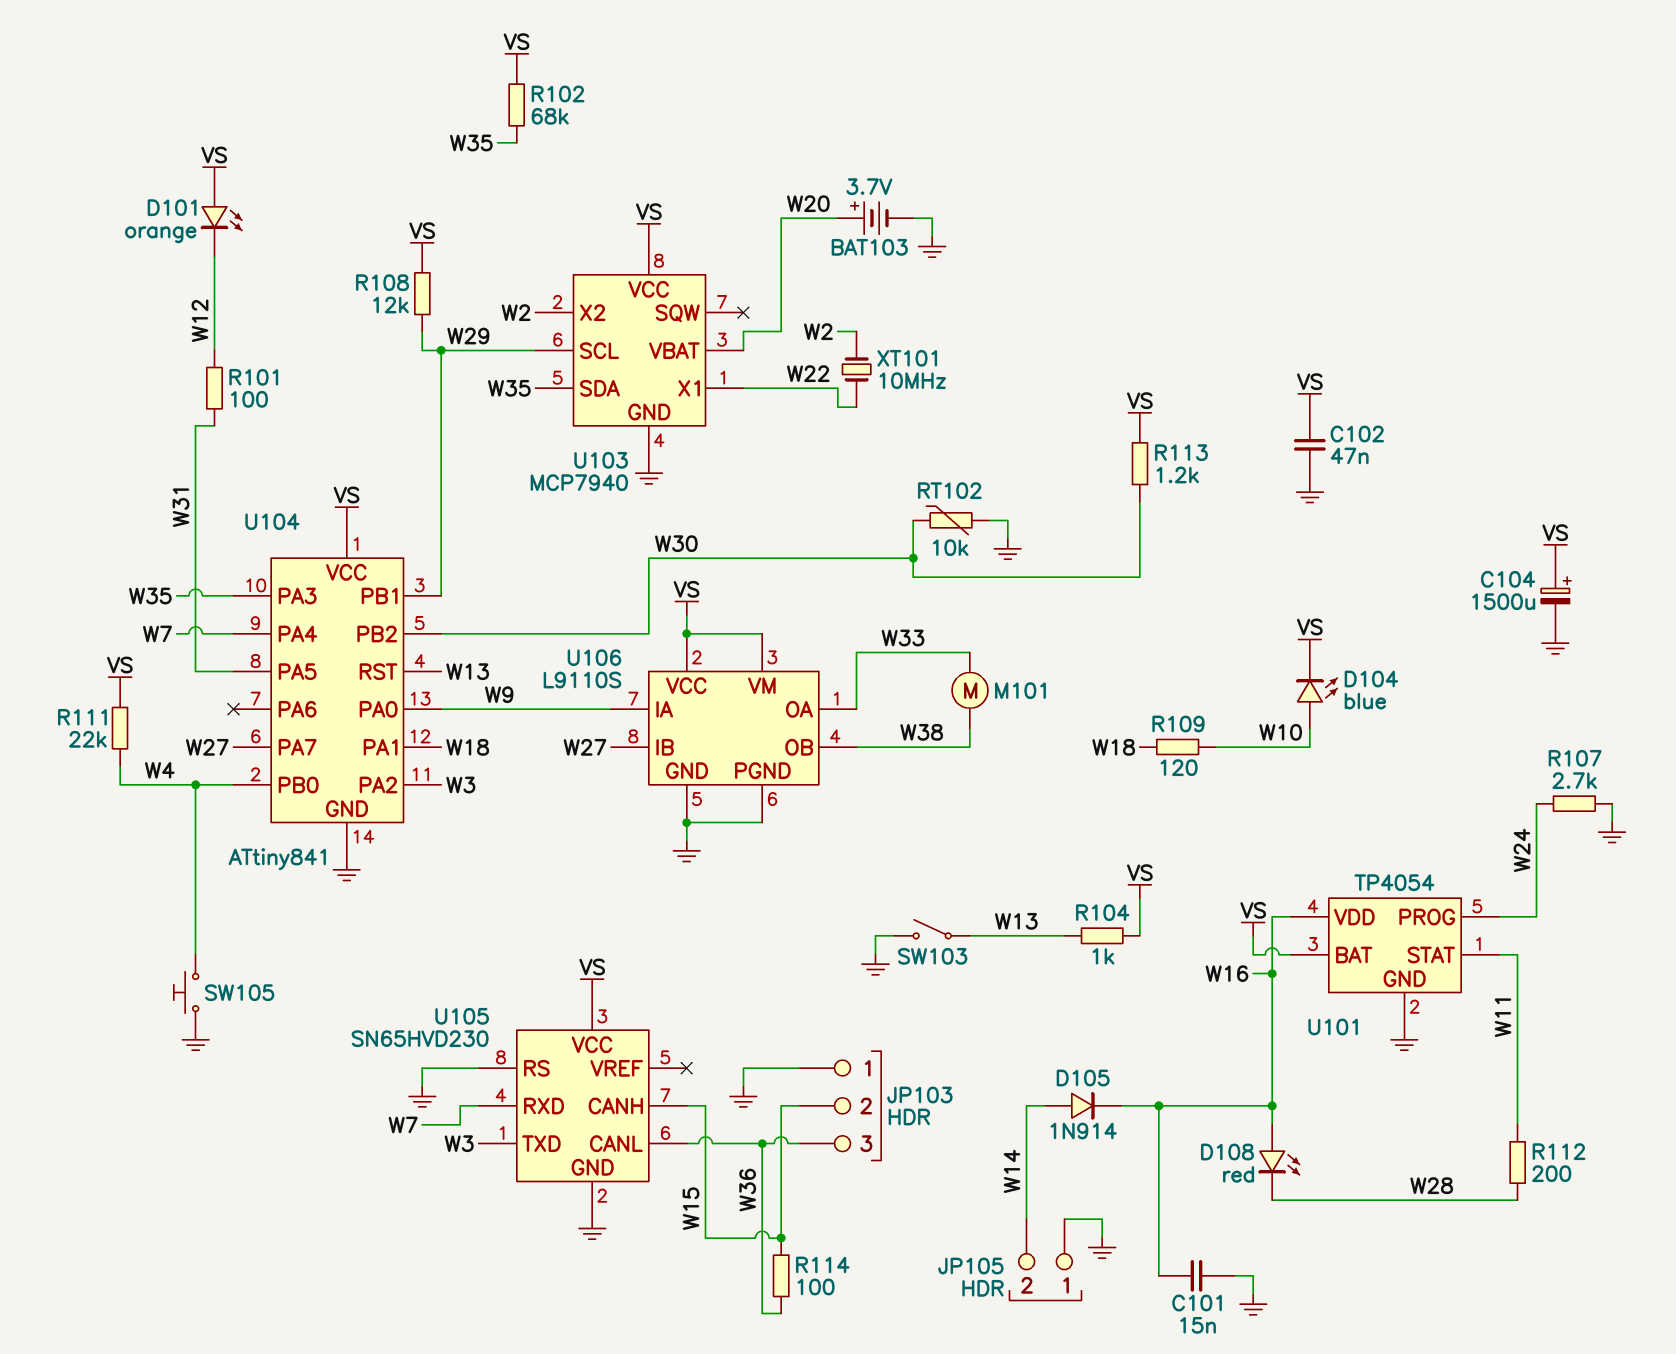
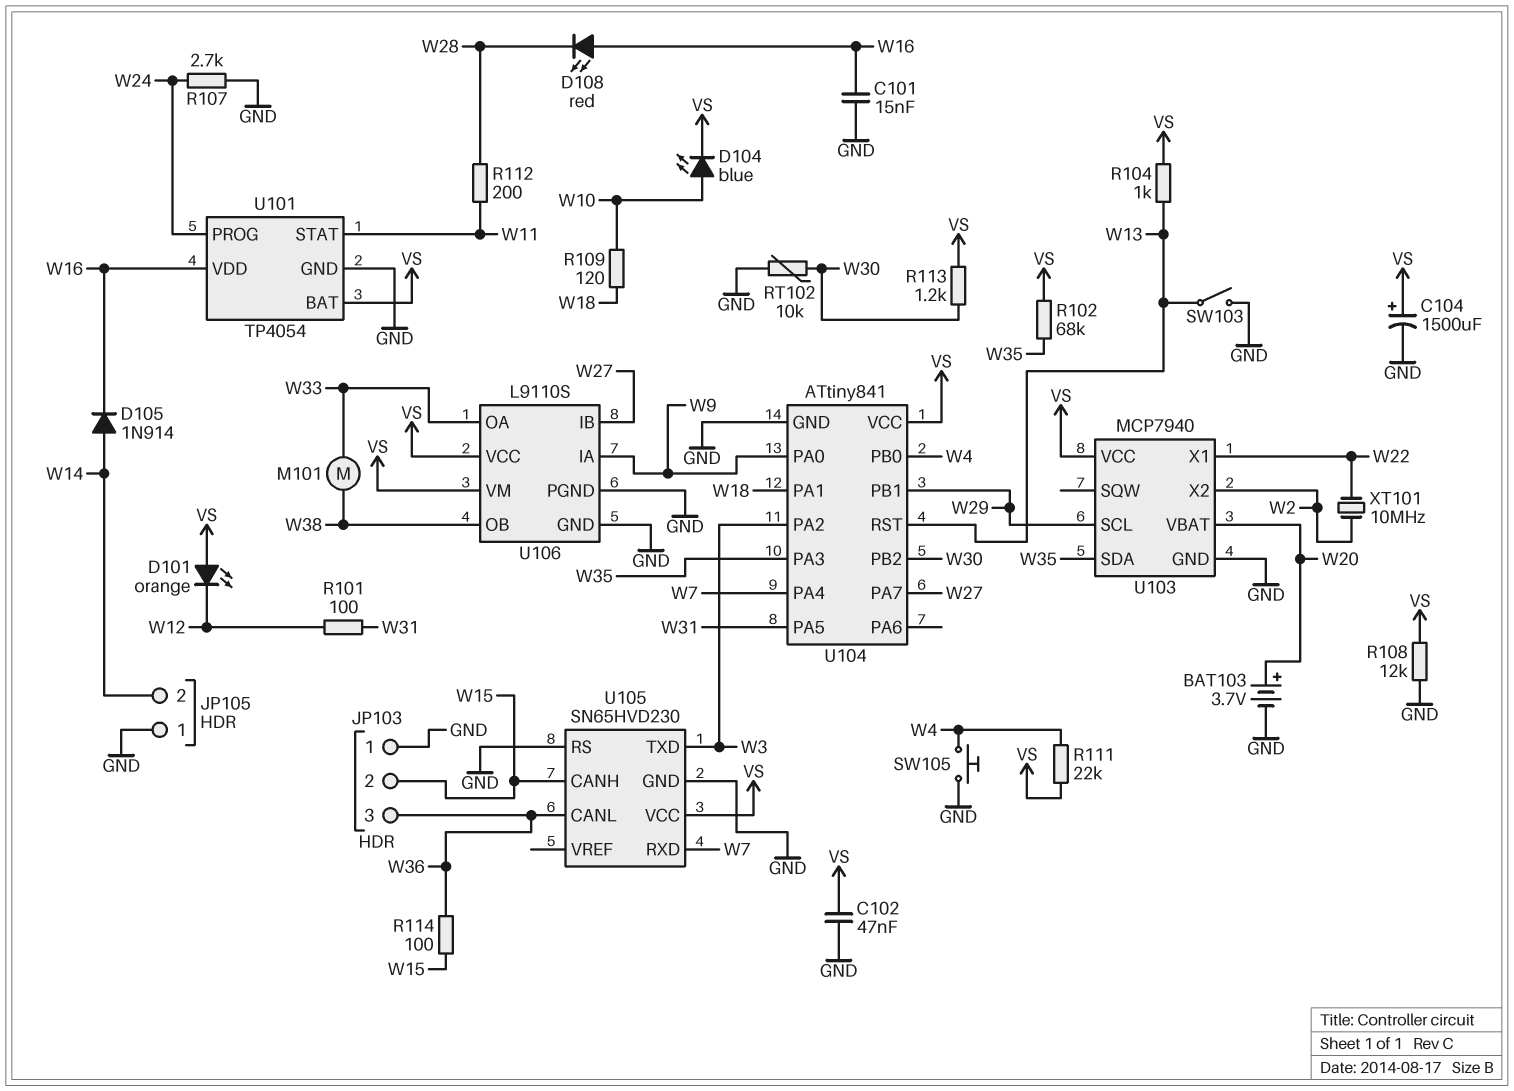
R108: 12k (VS, W29) -> 12k (GND, VS)

